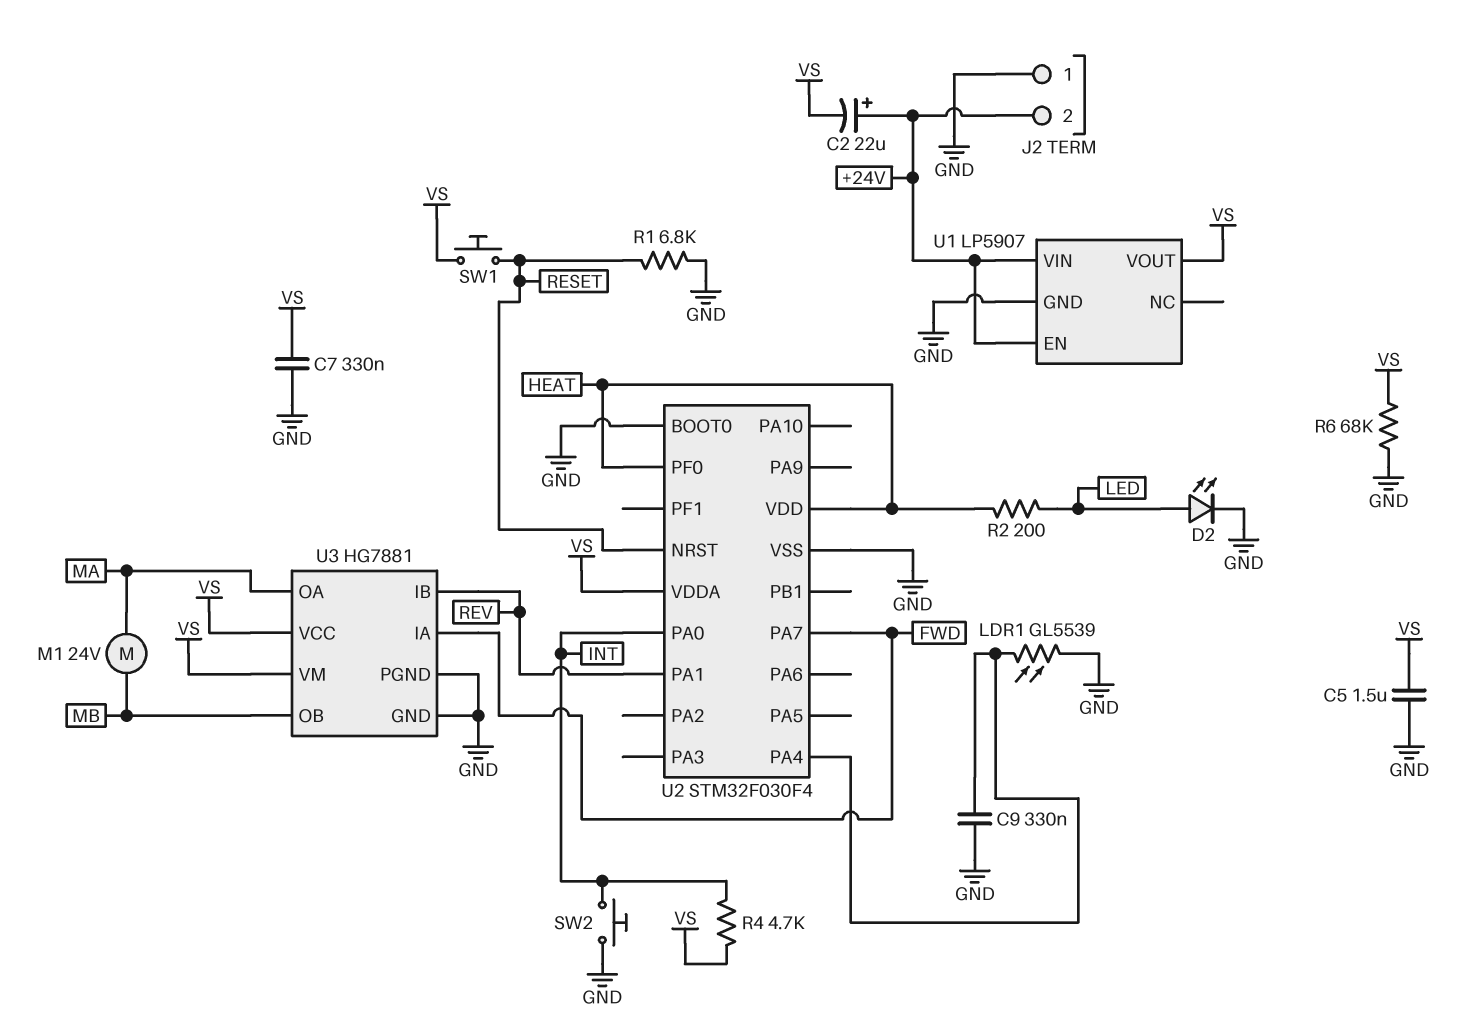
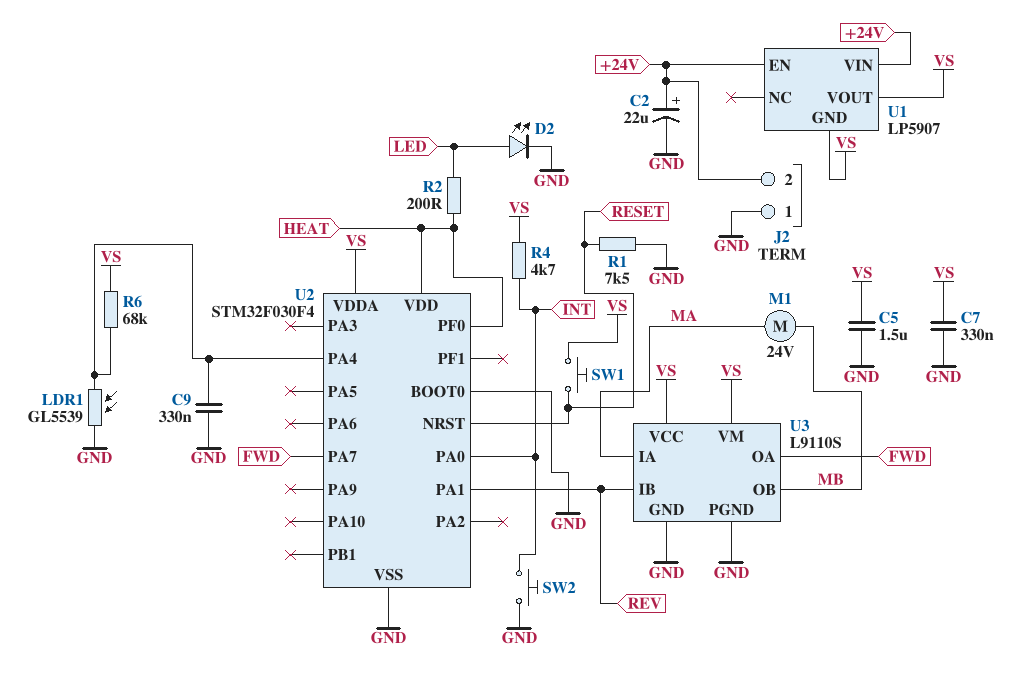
C2: 22uF (plus +24V, minus VS) -> 22uF (plus +24V, minus GND)
R1: 6.8k (GND, RESET) -> 7.5k (GND, RESET)
R6: 68k (GND, VS) -> 68k (U2/PA4, VS)
U1 pin GND: GND -> VS
U3: HG7881 -> L9110S
U3 pin IA: FWD -> MA
U3 pin OA: MA -> FWD

